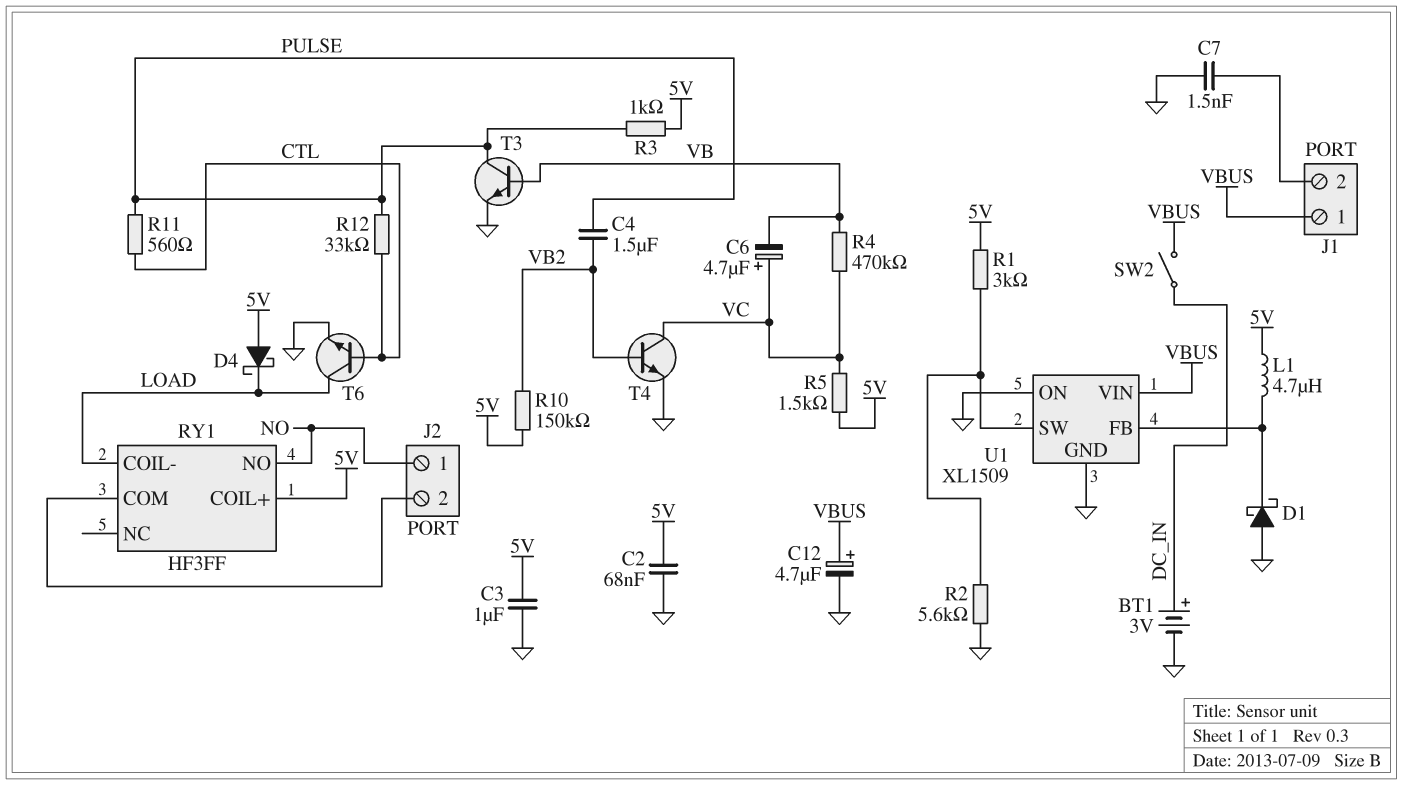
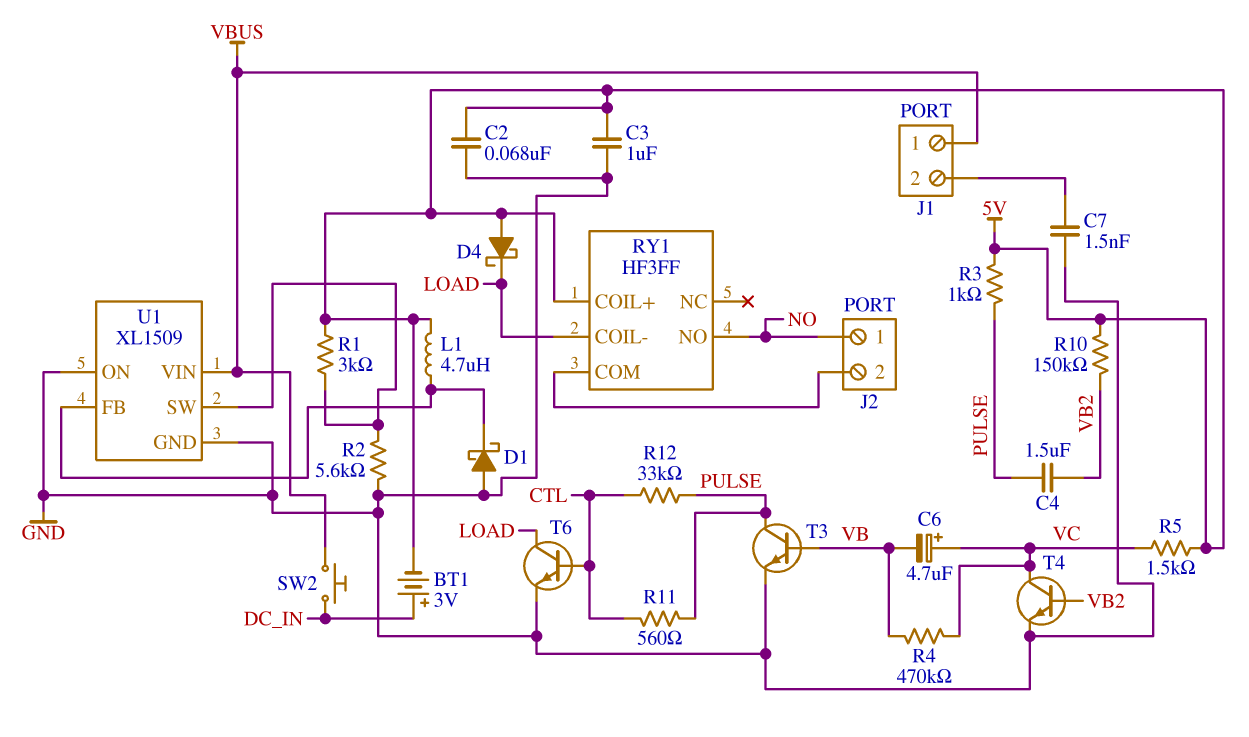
BT1: 3V (plus DC_IN, minus GND) -> 3V (plus DC_IN, minus 5V)
C12: 4.7uF (plus VBUS, minus GND) -> none
SW2: switch (DC_IN, VBUS) -> button (DC_IN, VBUS)

